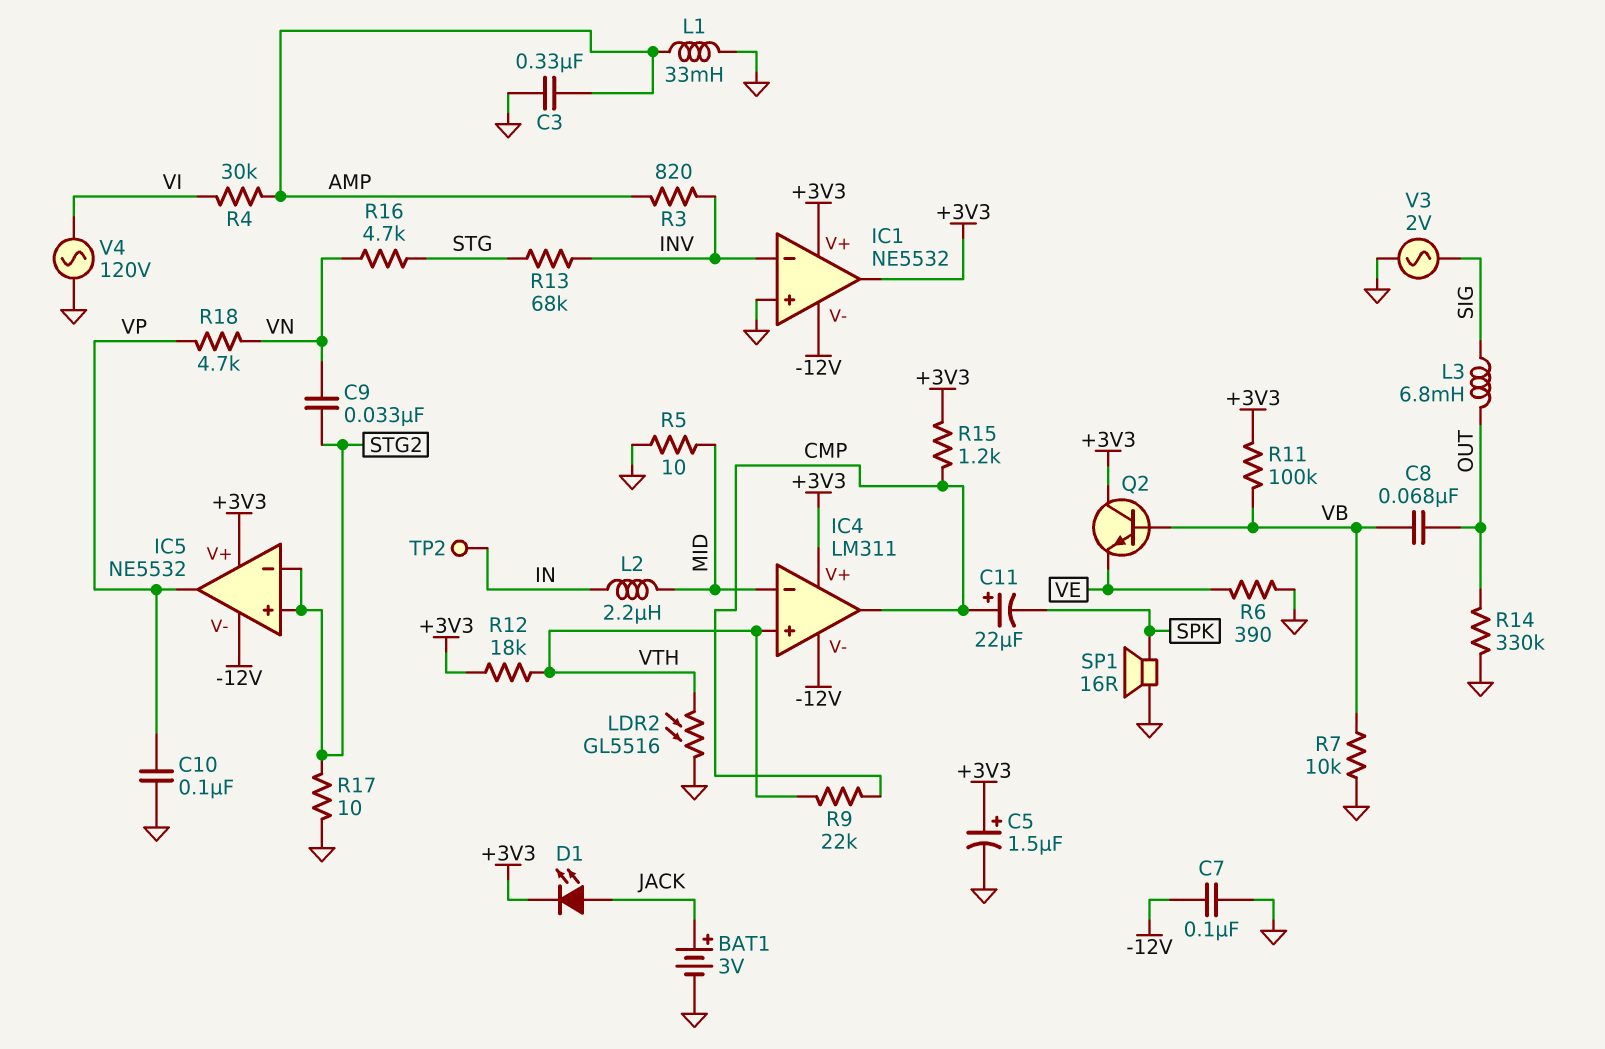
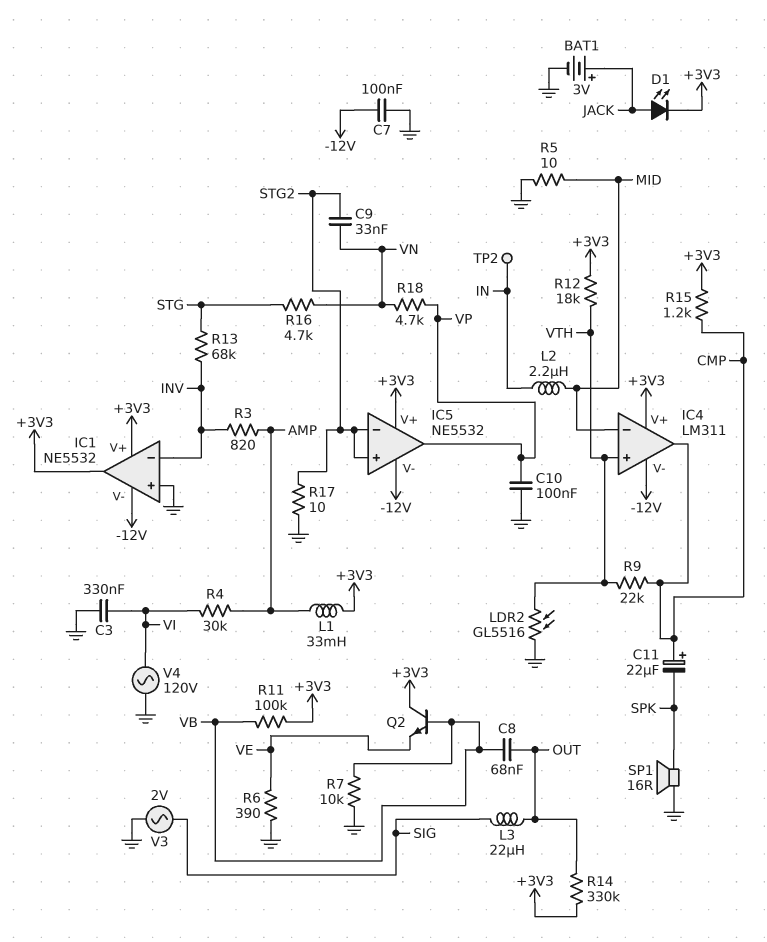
C3: 330nF (AMP, GND) -> 330nF (GND, VI)
C5: 1.5uF (plus +3V3, minus GND) -> none
L1: 33mH (AMP, GND) -> 33mH (+3V3, AMP)
L3: 6.8mH (OUT, SIG) -> 22uH (OUT, SIG)
R14: 330k (GND, OUT) -> 330k (+3V3, OUT)

